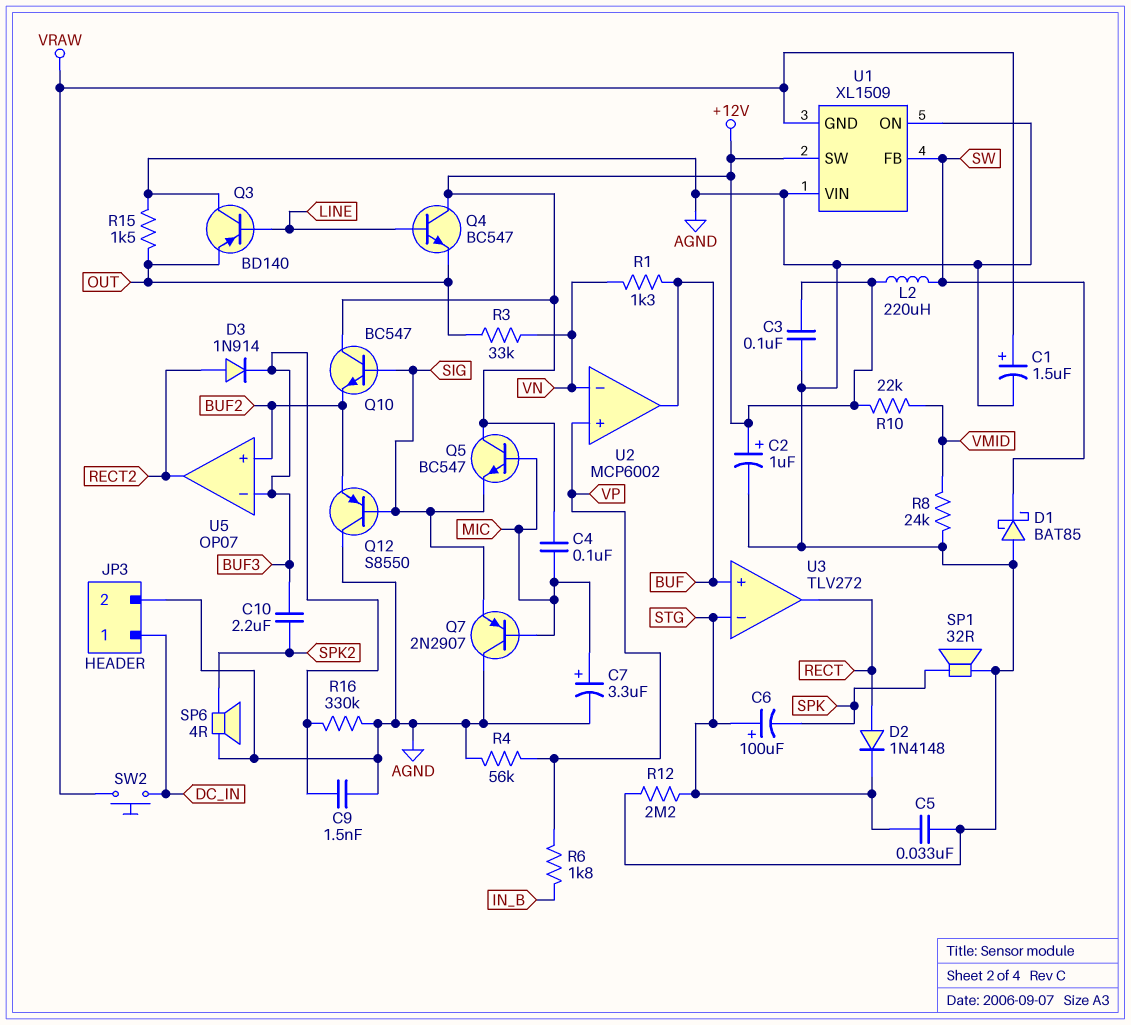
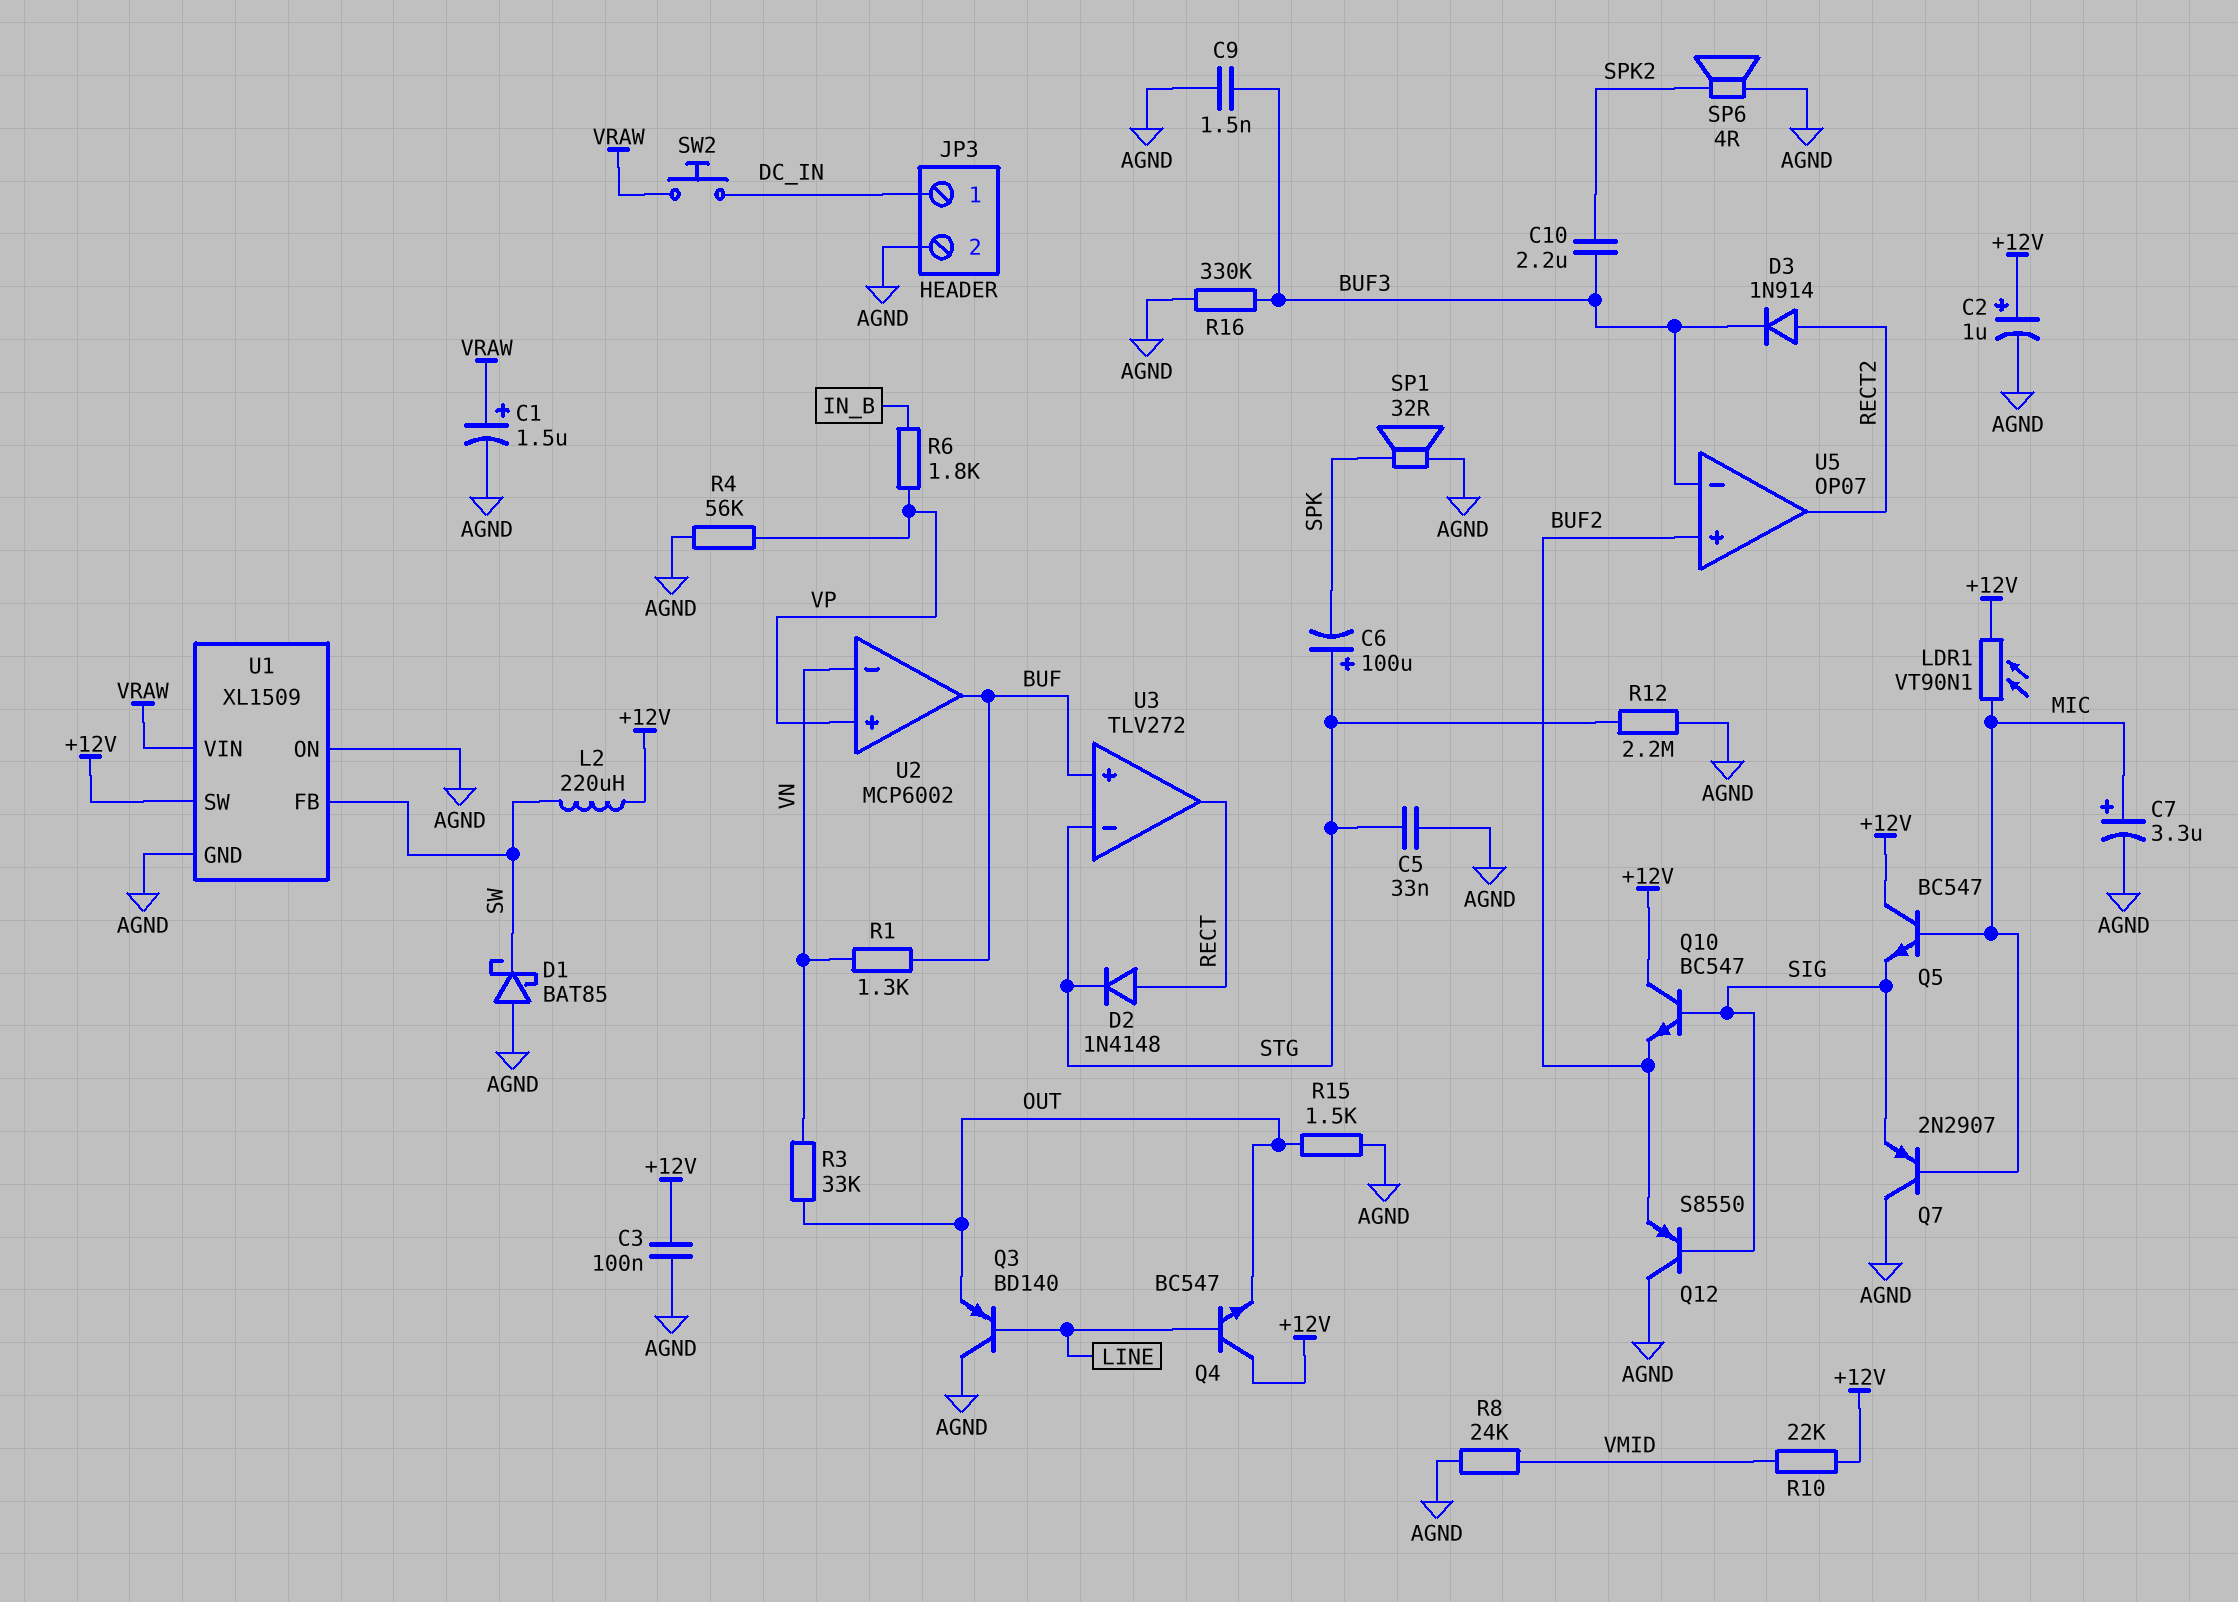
C4: 100nF (+12V, MIC) -> none
LDR1: none -> VT90N1 (+12V, MIC)
U1 pin GND: VRAW -> AGND
U1 pin VIN: AGND -> VRAW

